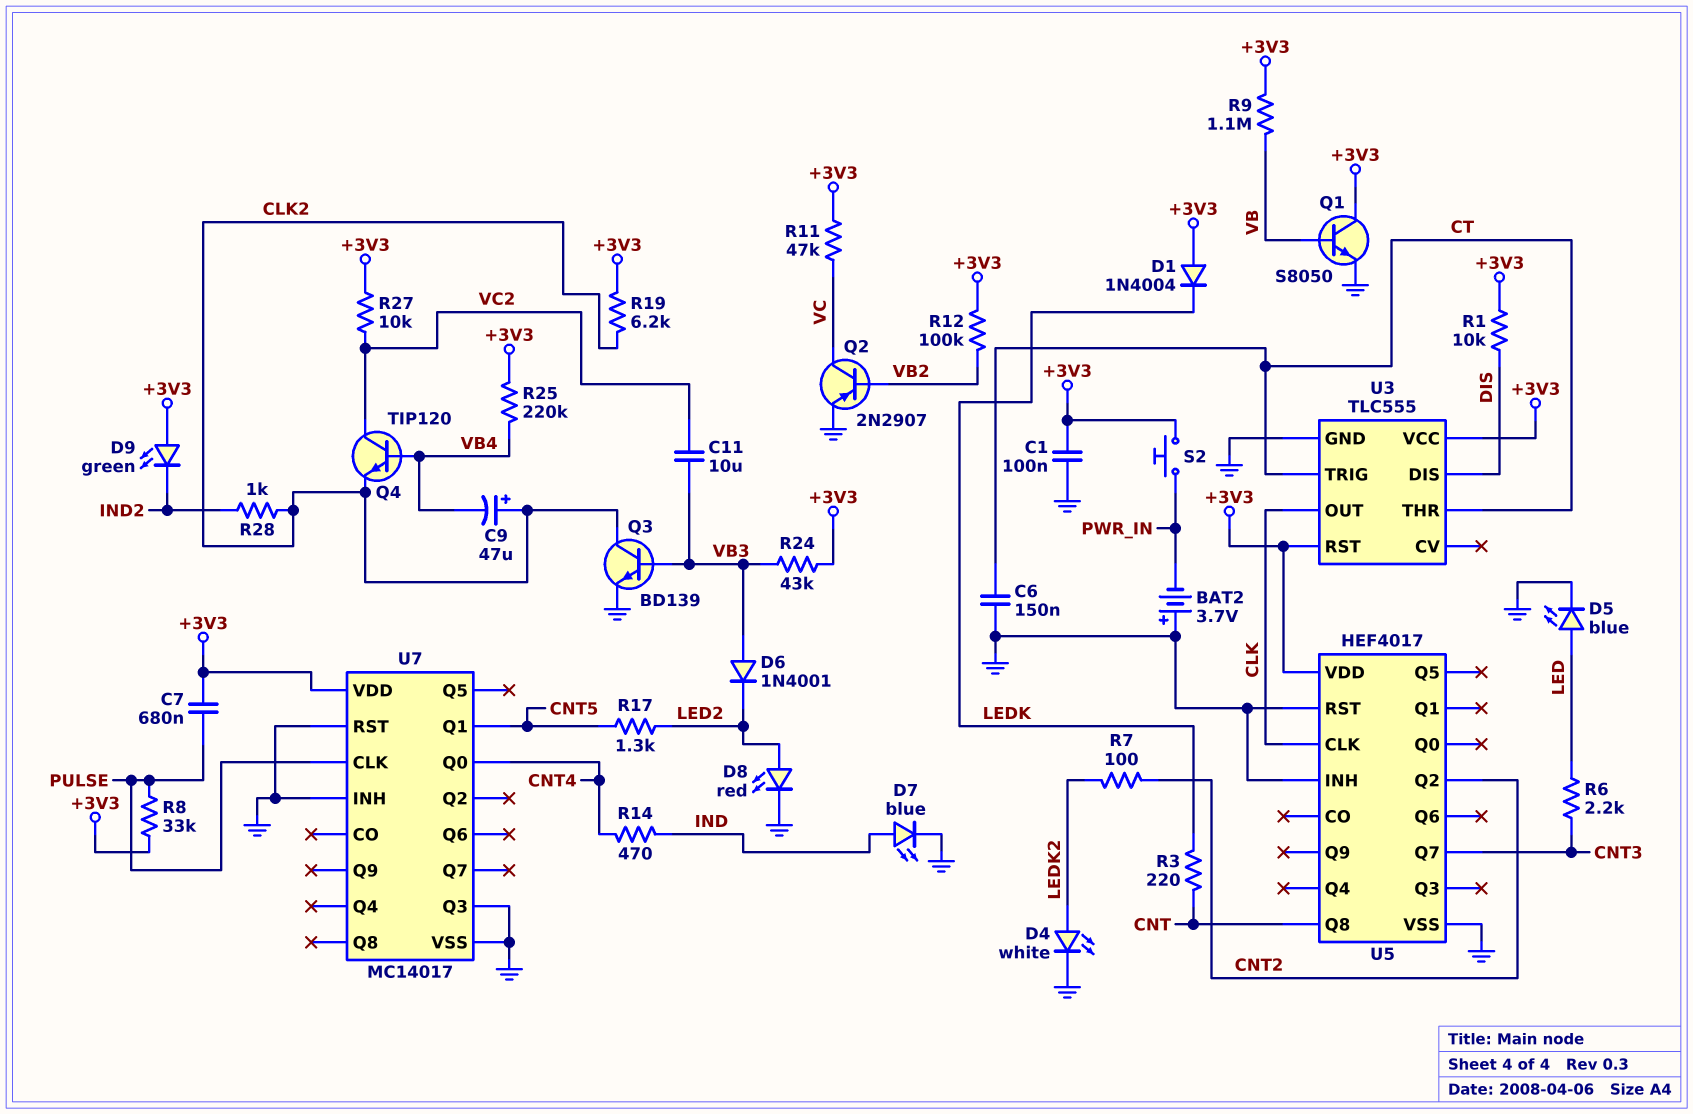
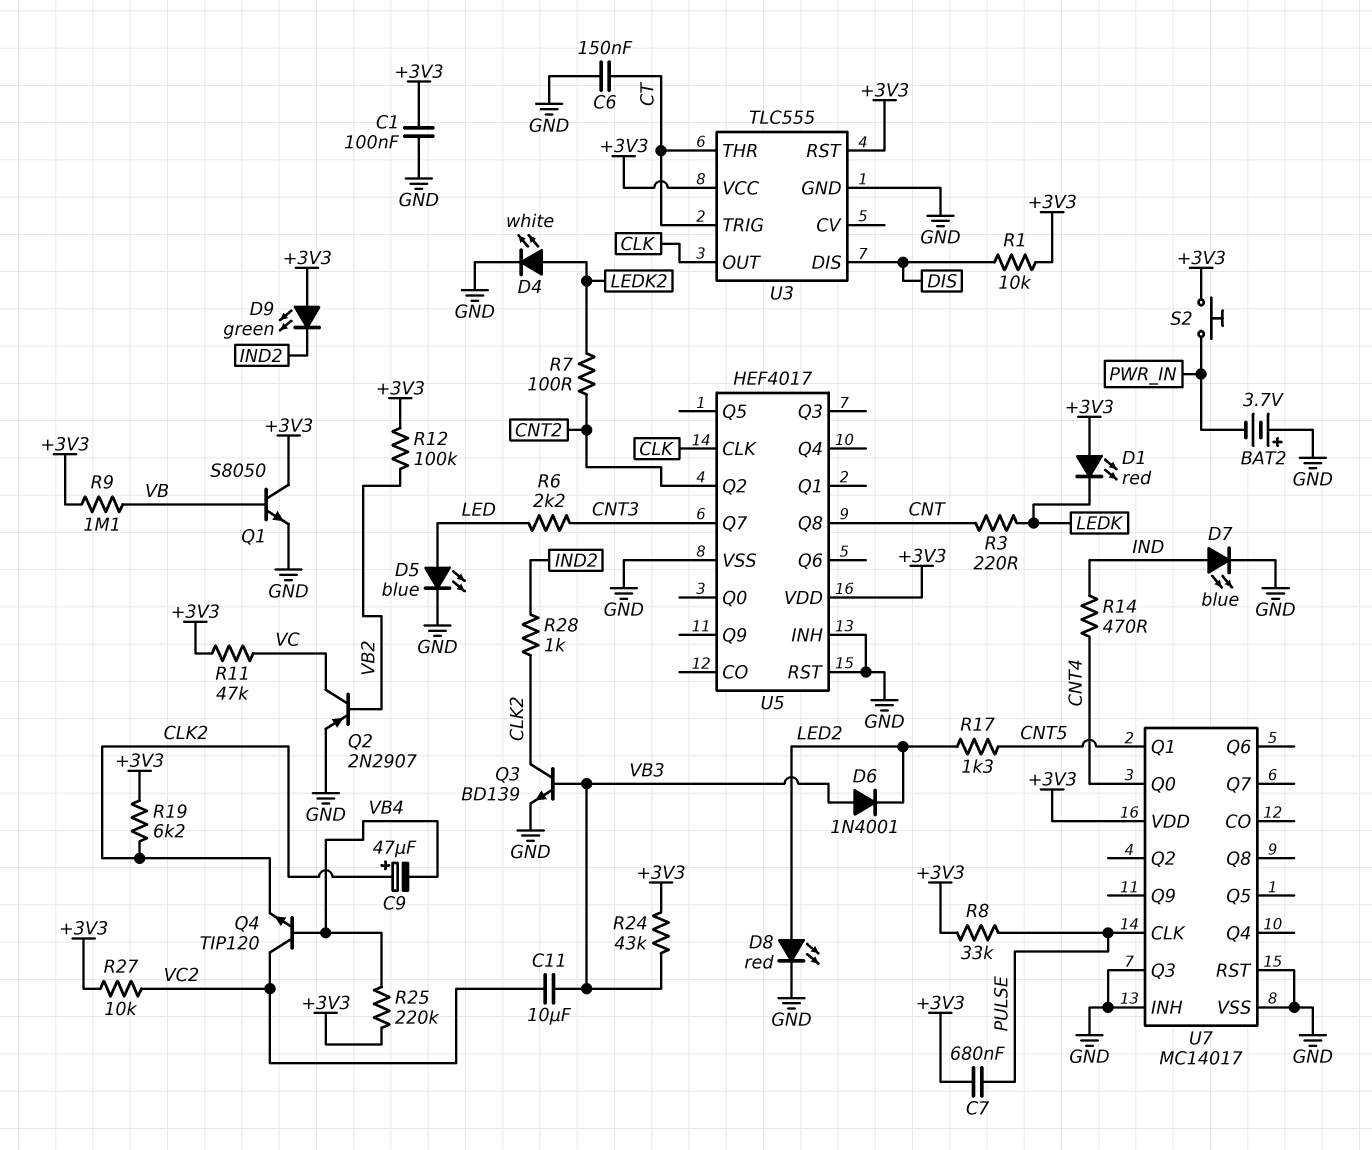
D1: diode 1N4004 (A +3V3, K LEDK) -> LED red (A +3V3, K LEDK)

